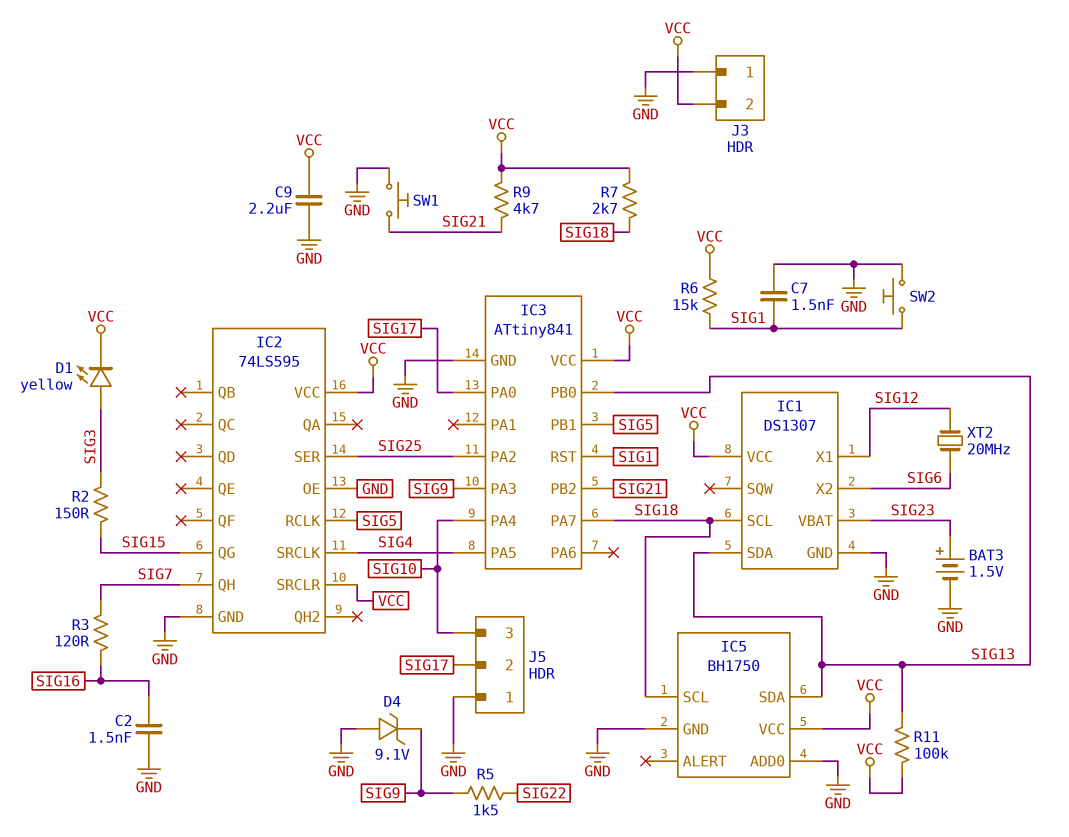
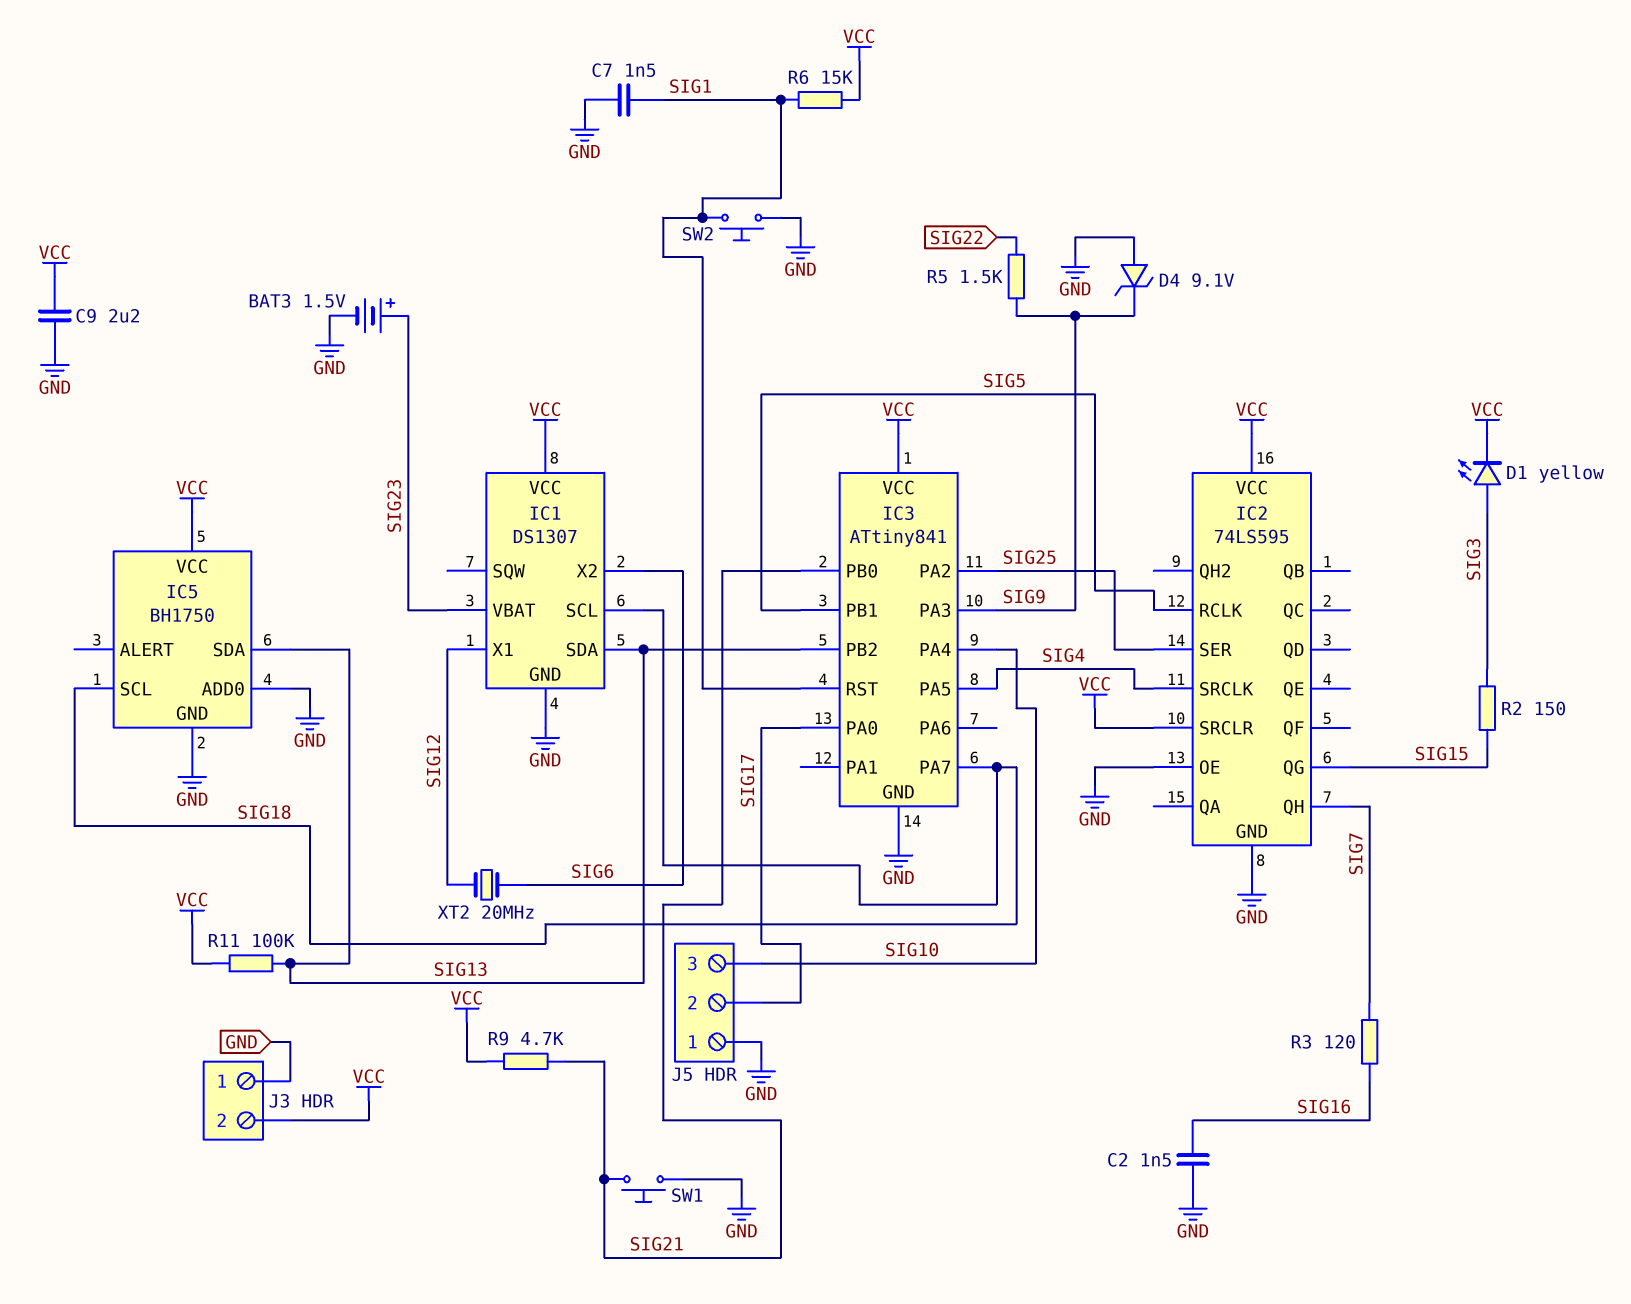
IC3 pin PB0: SIG13 -> SIG21
IC3 pin PB2: SIG21 -> SIG13
R7: 2.7k (SIG18, VCC) -> none

